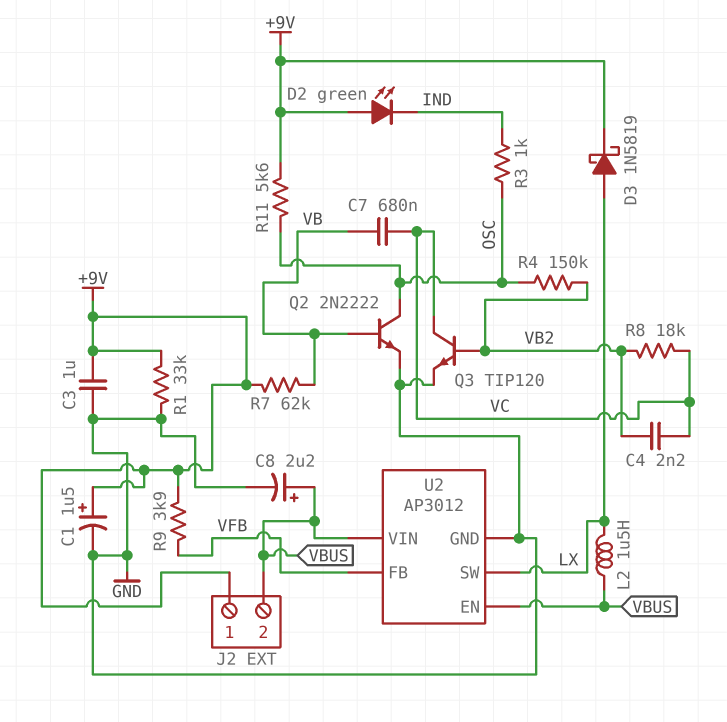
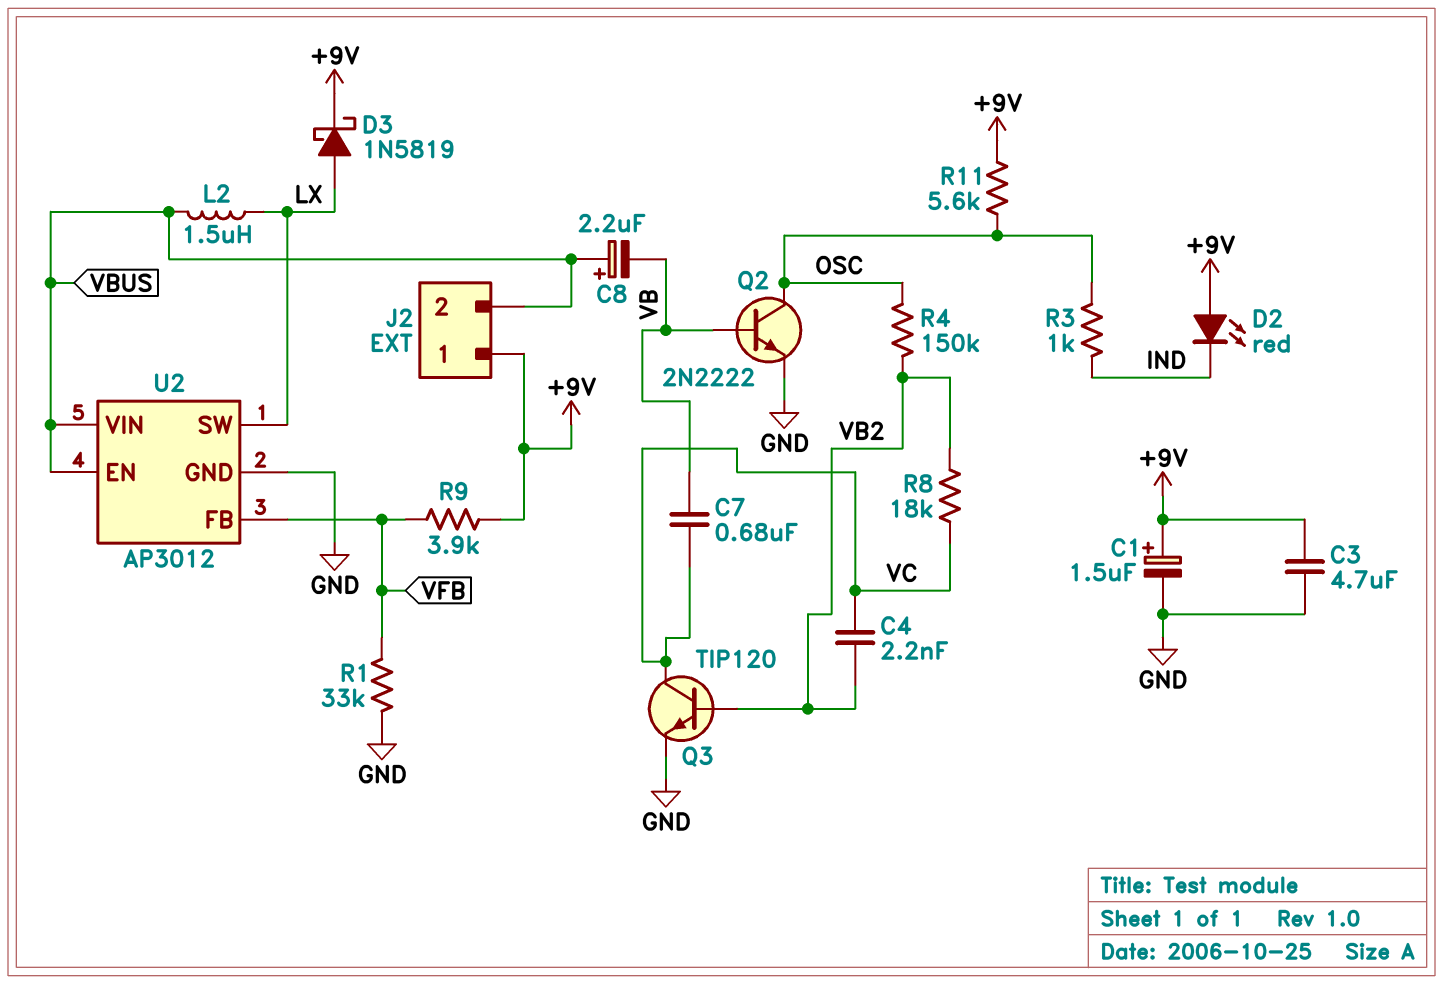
C3: 1uF (+9V, GND) -> 4.7uF (+9V, GND)
C8: 2.2uF (plus VBUS, minus GND) -> 2.2uF (plus VBUS, minus VB)
D2: LED green (A +9V, K IND) -> LED red (A +9V, K IND)
R1: 33k (+9V, GND) -> 33k (GND, VFB)
R7: 62k (+9V, VB) -> none

